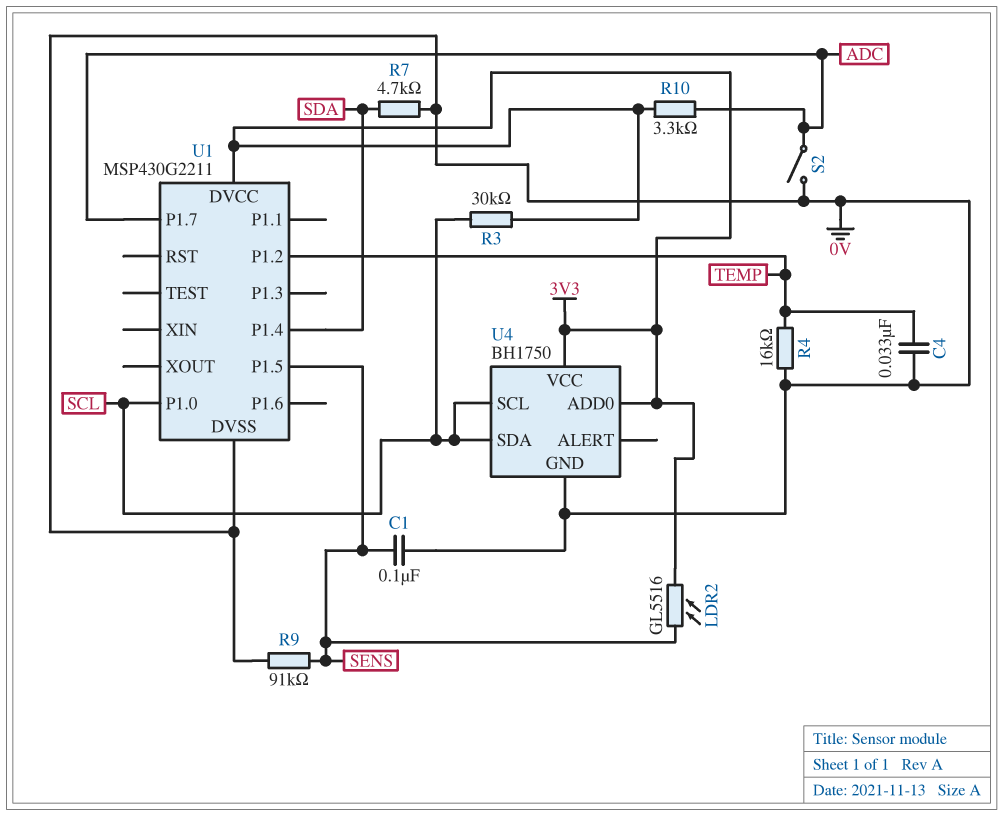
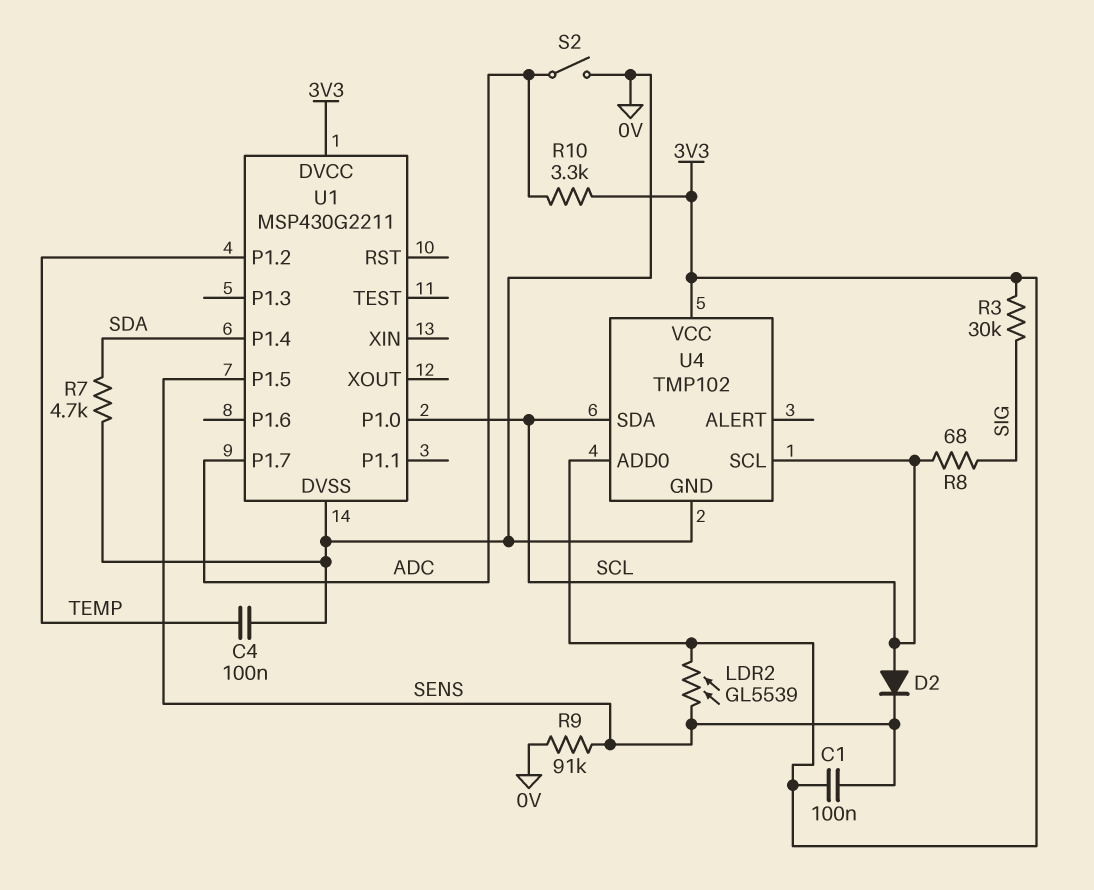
C1: 100nF (0V, SENS) -> 100nF (3V3, SENS)
C4: 33nF (0V, TEMP) -> 100nF (0V, TEMP)
D2: none -> diode (A SCL, K SENS)
LDR2: GL5516 (3V3, SENS) -> GL5539 (3V3, SENS)
R3: 30k (3V3, SCL) -> 30k (3V3, SIG)
R4: 16k (0V, TEMP) -> none
R8: none -> 68 (SCL, SIG)
U4: BH1750 -> TMP102

